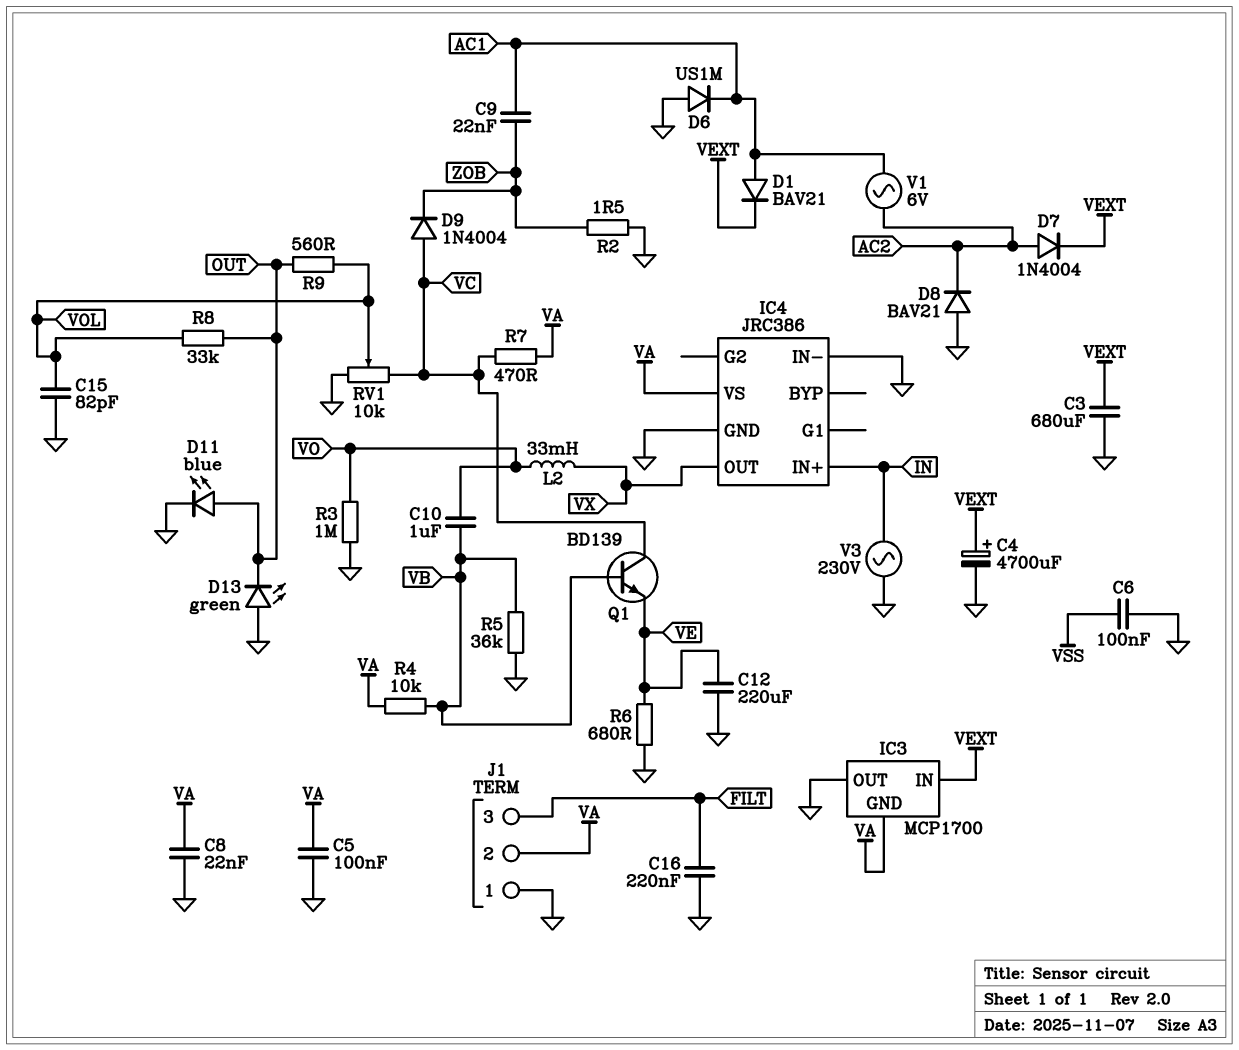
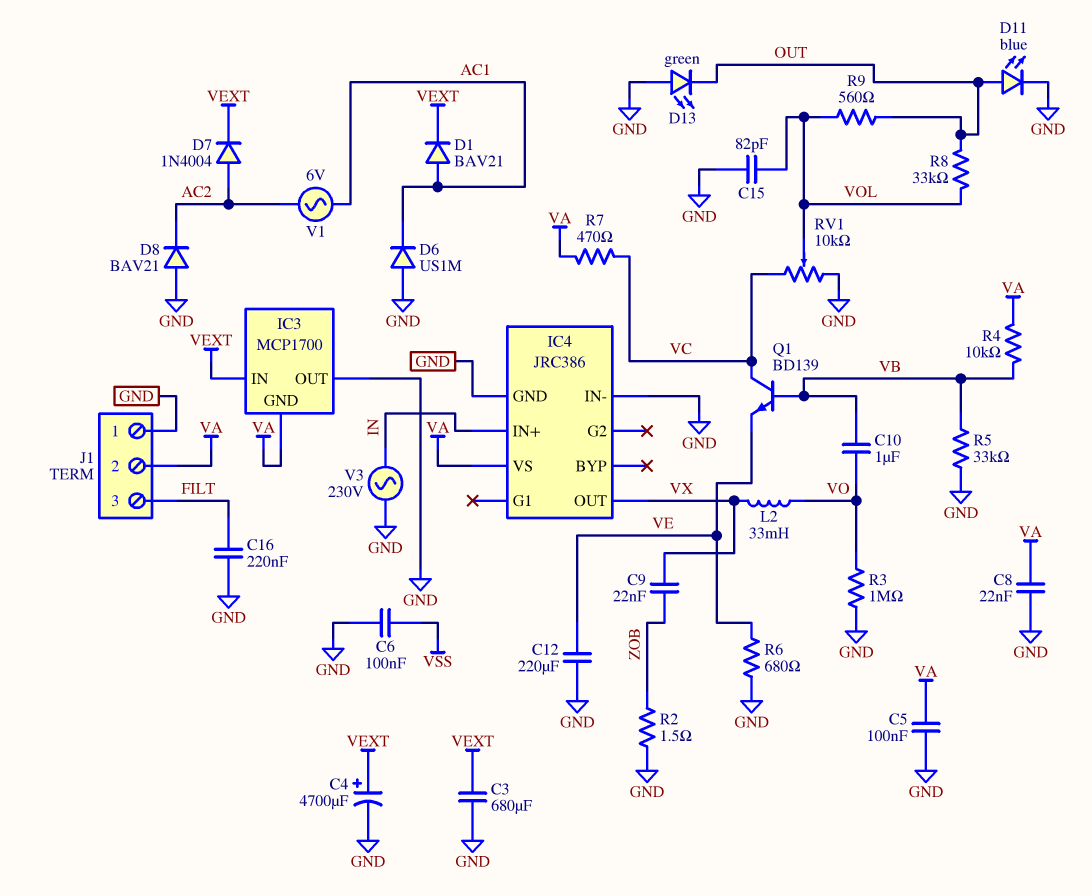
C9: 22nF (AC1, ZOB) -> 22nF (VX, ZOB)
D9: diode 1N4004 (A VC, K ZOB) -> none
R5: 36k (GND, VB) -> 33k (GND, VB)

